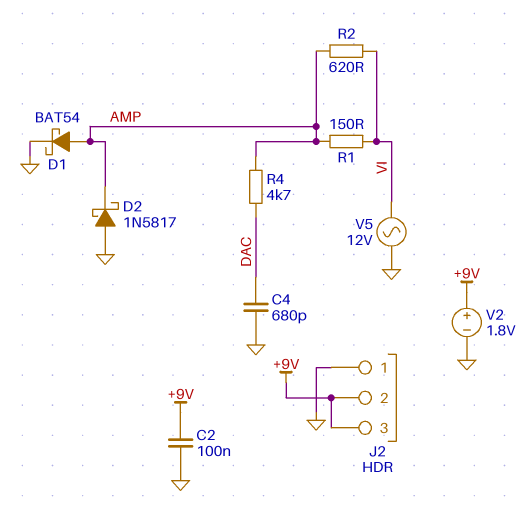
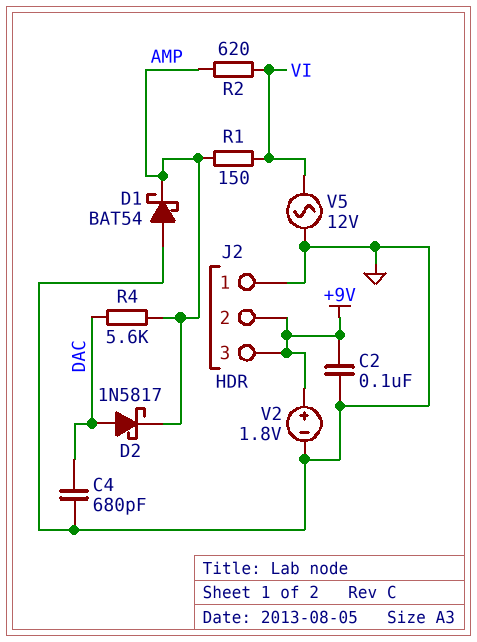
D1: schottky BAT54 (A AMP, K GND) -> schottky BAT54 (A GND, K AMP)
D2: schottky 1N5817 (A GND, K AMP) -> schottky 1N5817 (A DAC, K AMP)
R4: 4.7k (AMP, DAC) -> 5.6k (AMP, DAC)

